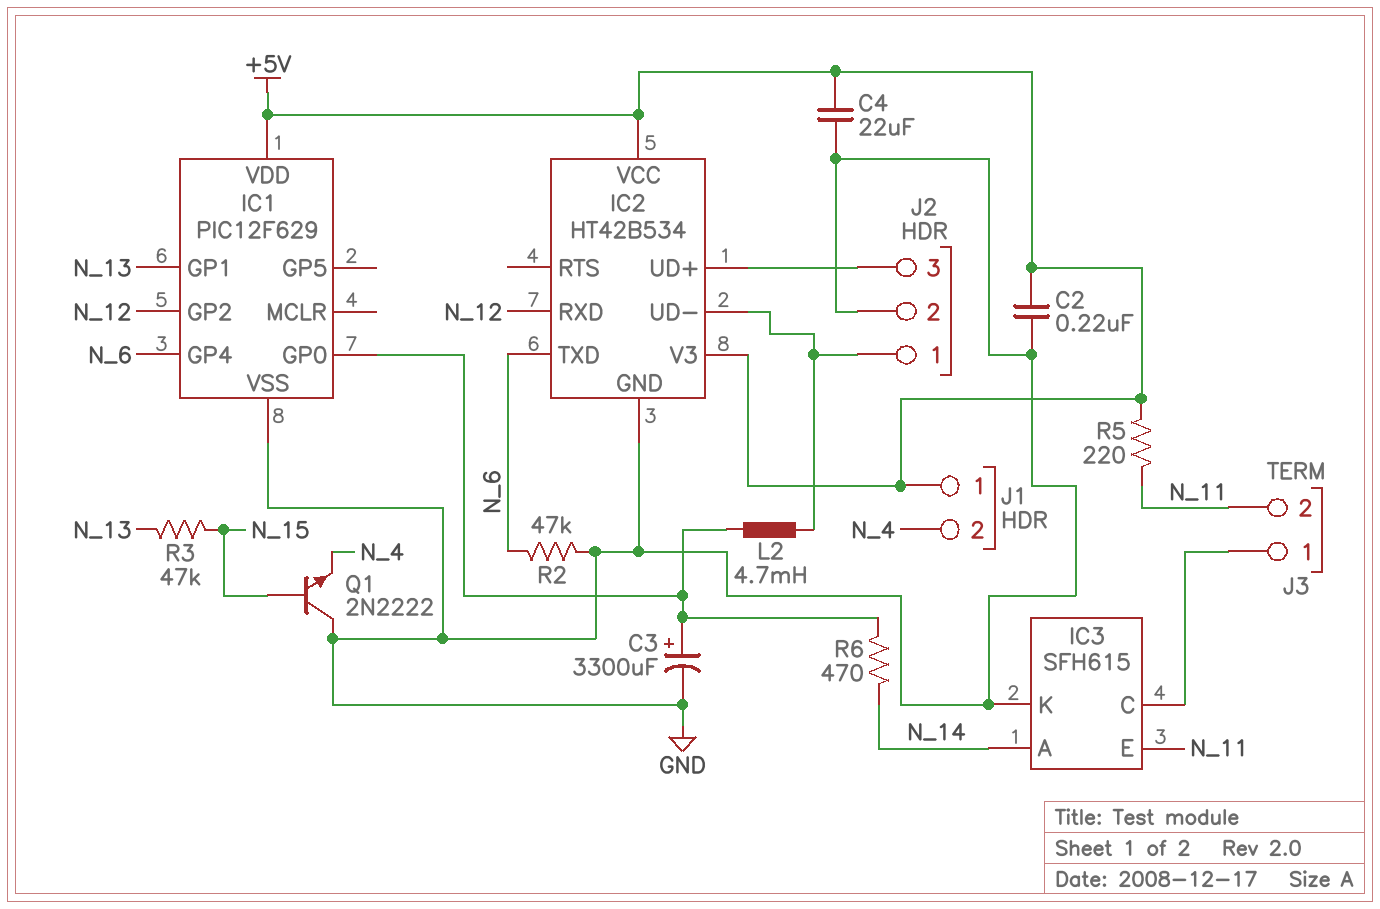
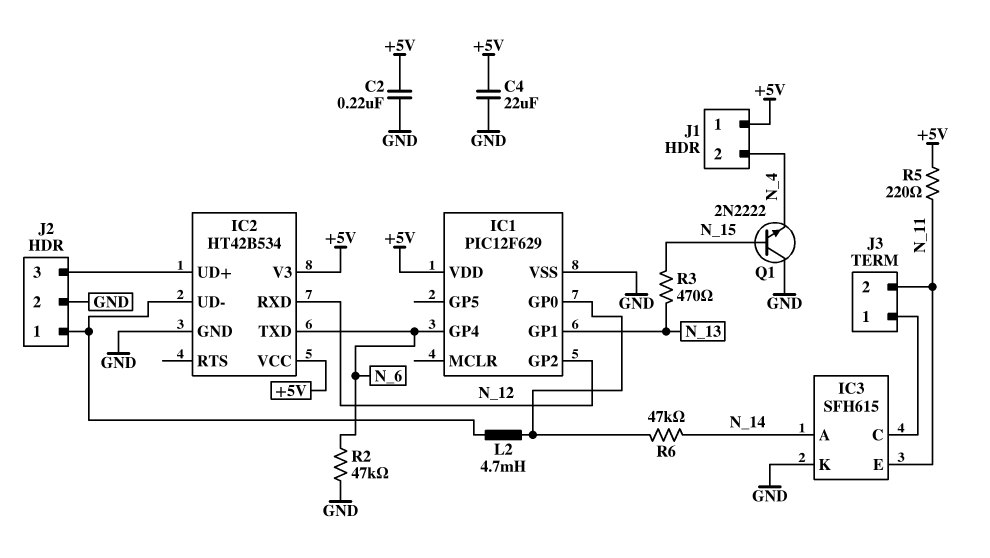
C3: 3300uF (plus IC1/GP0, minus GND) -> none
R3: 47k (N_13, N_15) -> 470 (N_13, N_15)
R6: 470 (IC1/GP0, N_14) -> 47k (IC1/GP0, N_14)

